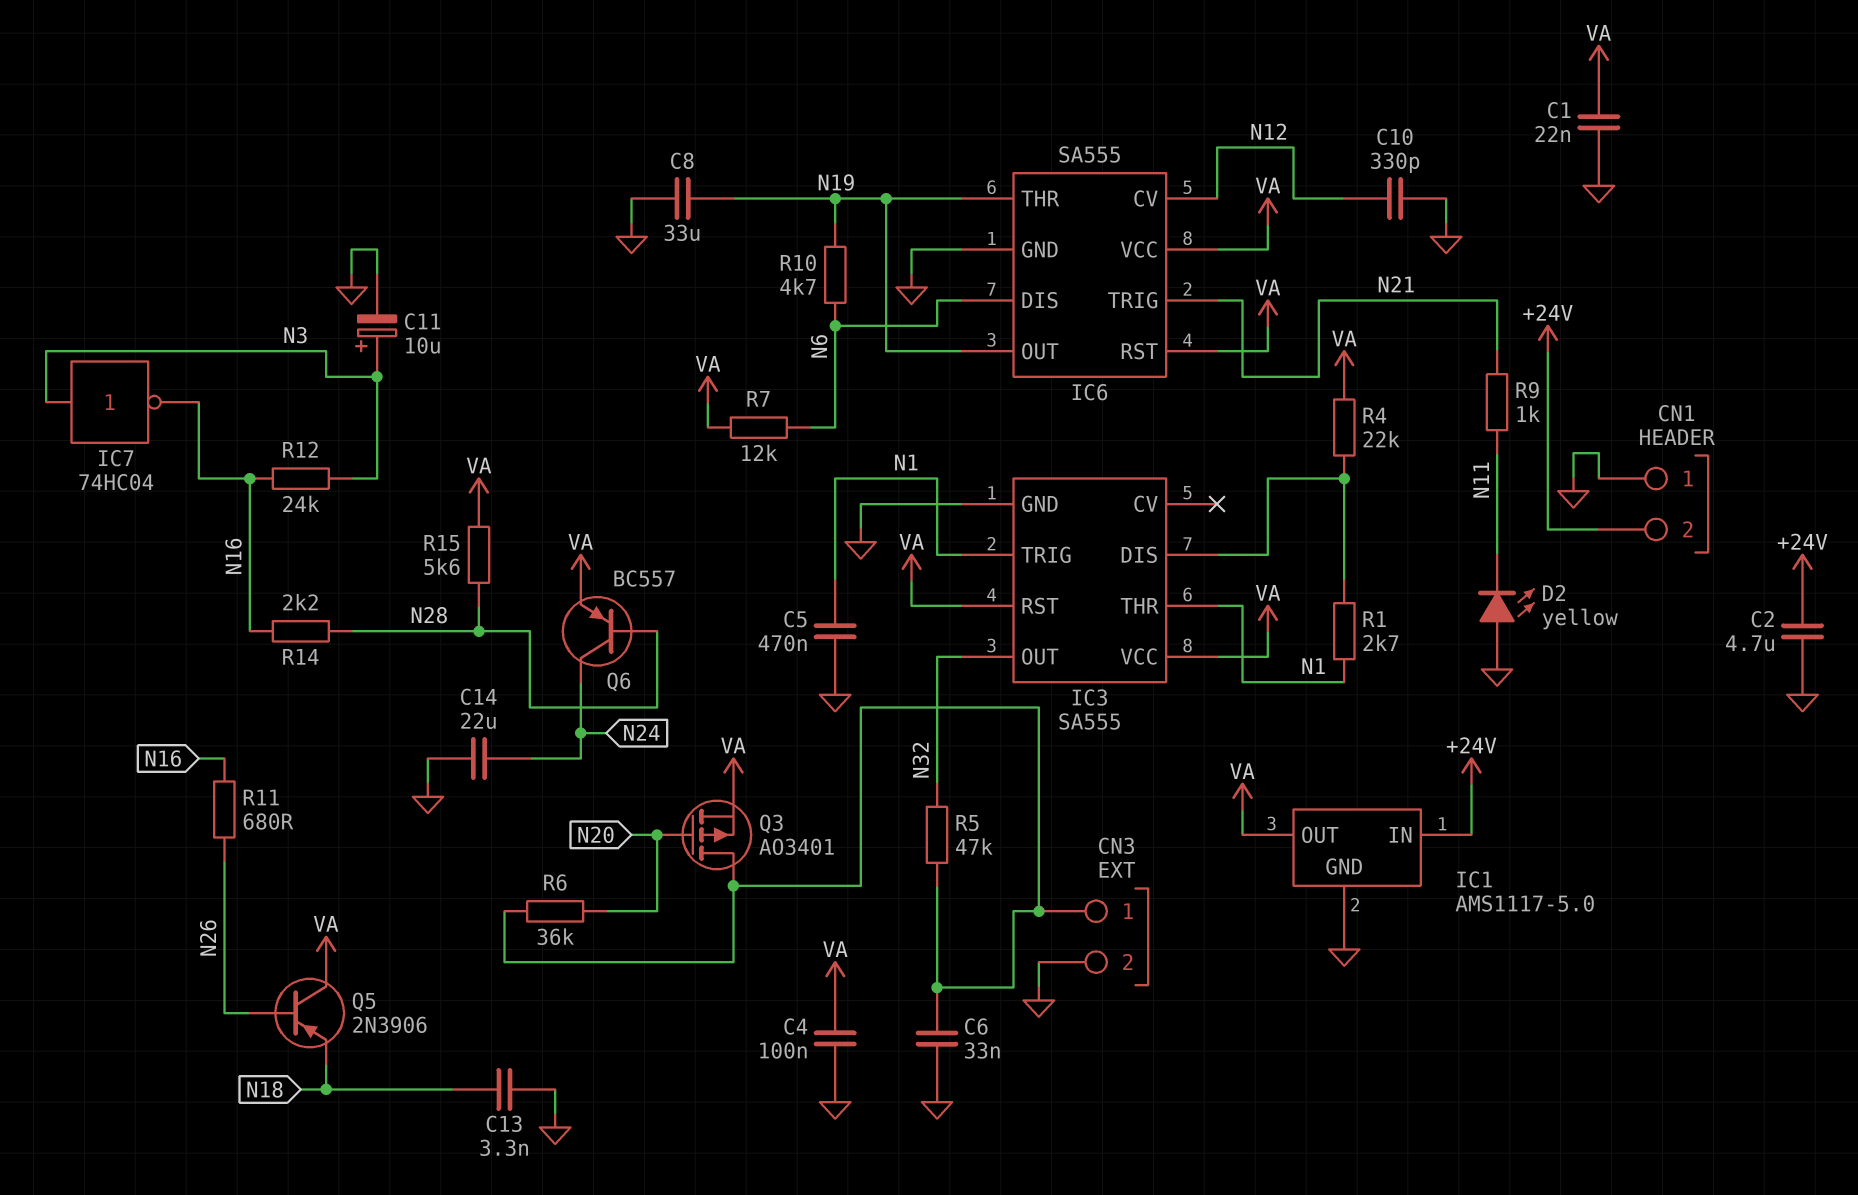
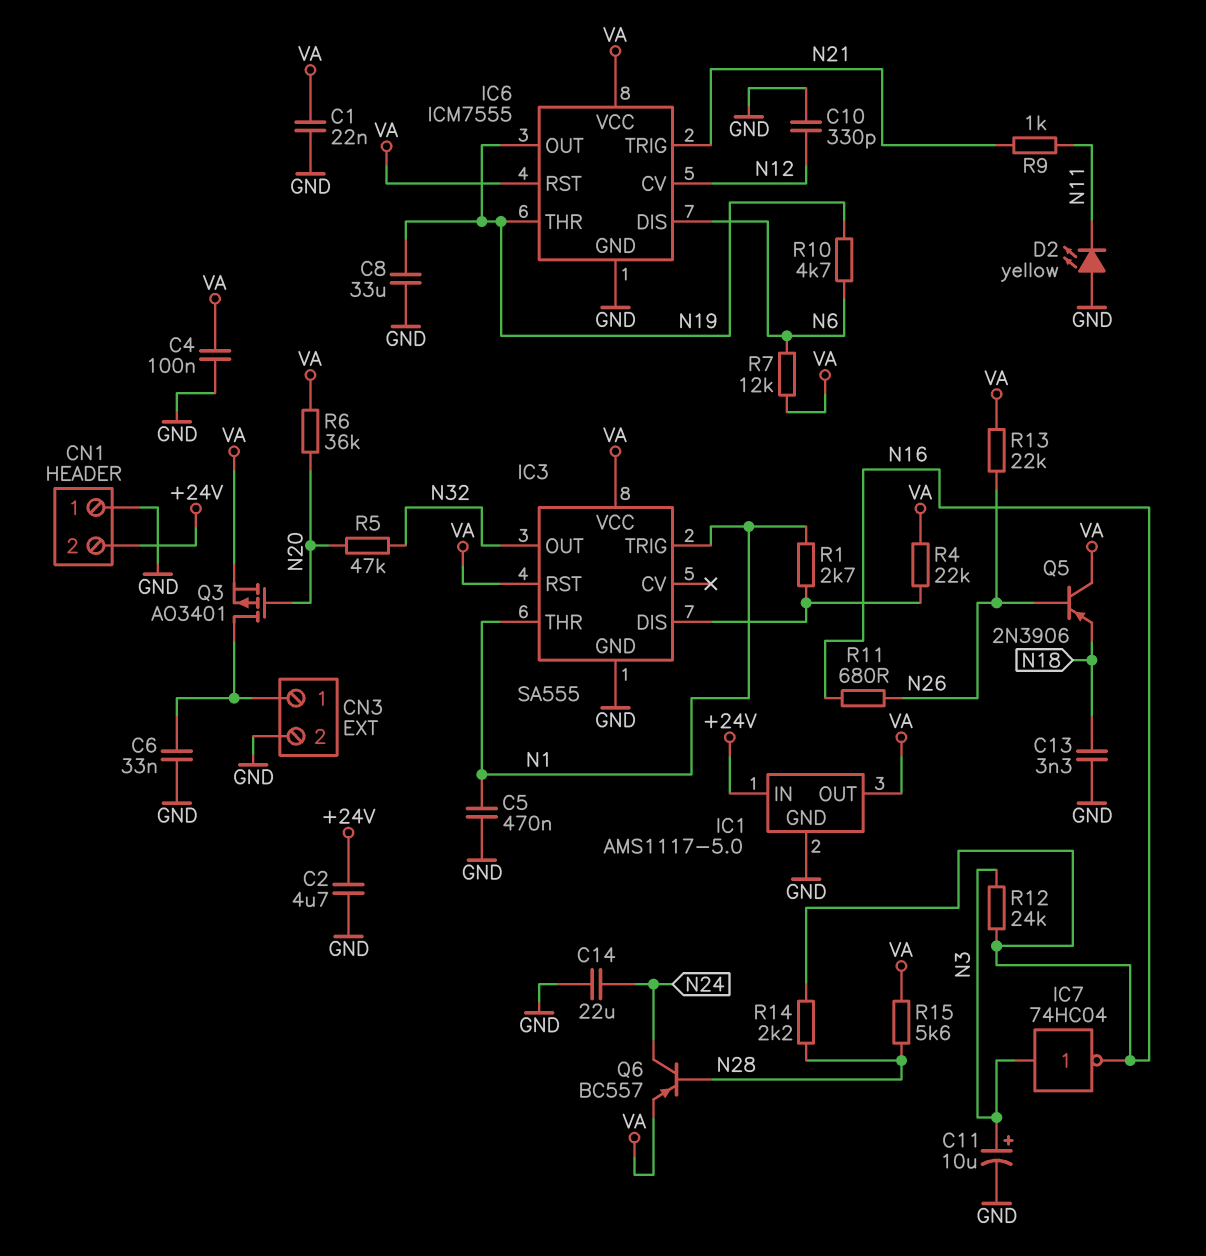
IC6: SA555 -> ICM7555
R5: 47k (CN3/1, N32) -> 47k (N20, N32)
R6: 36k (CN3/1, N20) -> 36k (N20, VA)
R13: none -> 22k (N26, VA)

